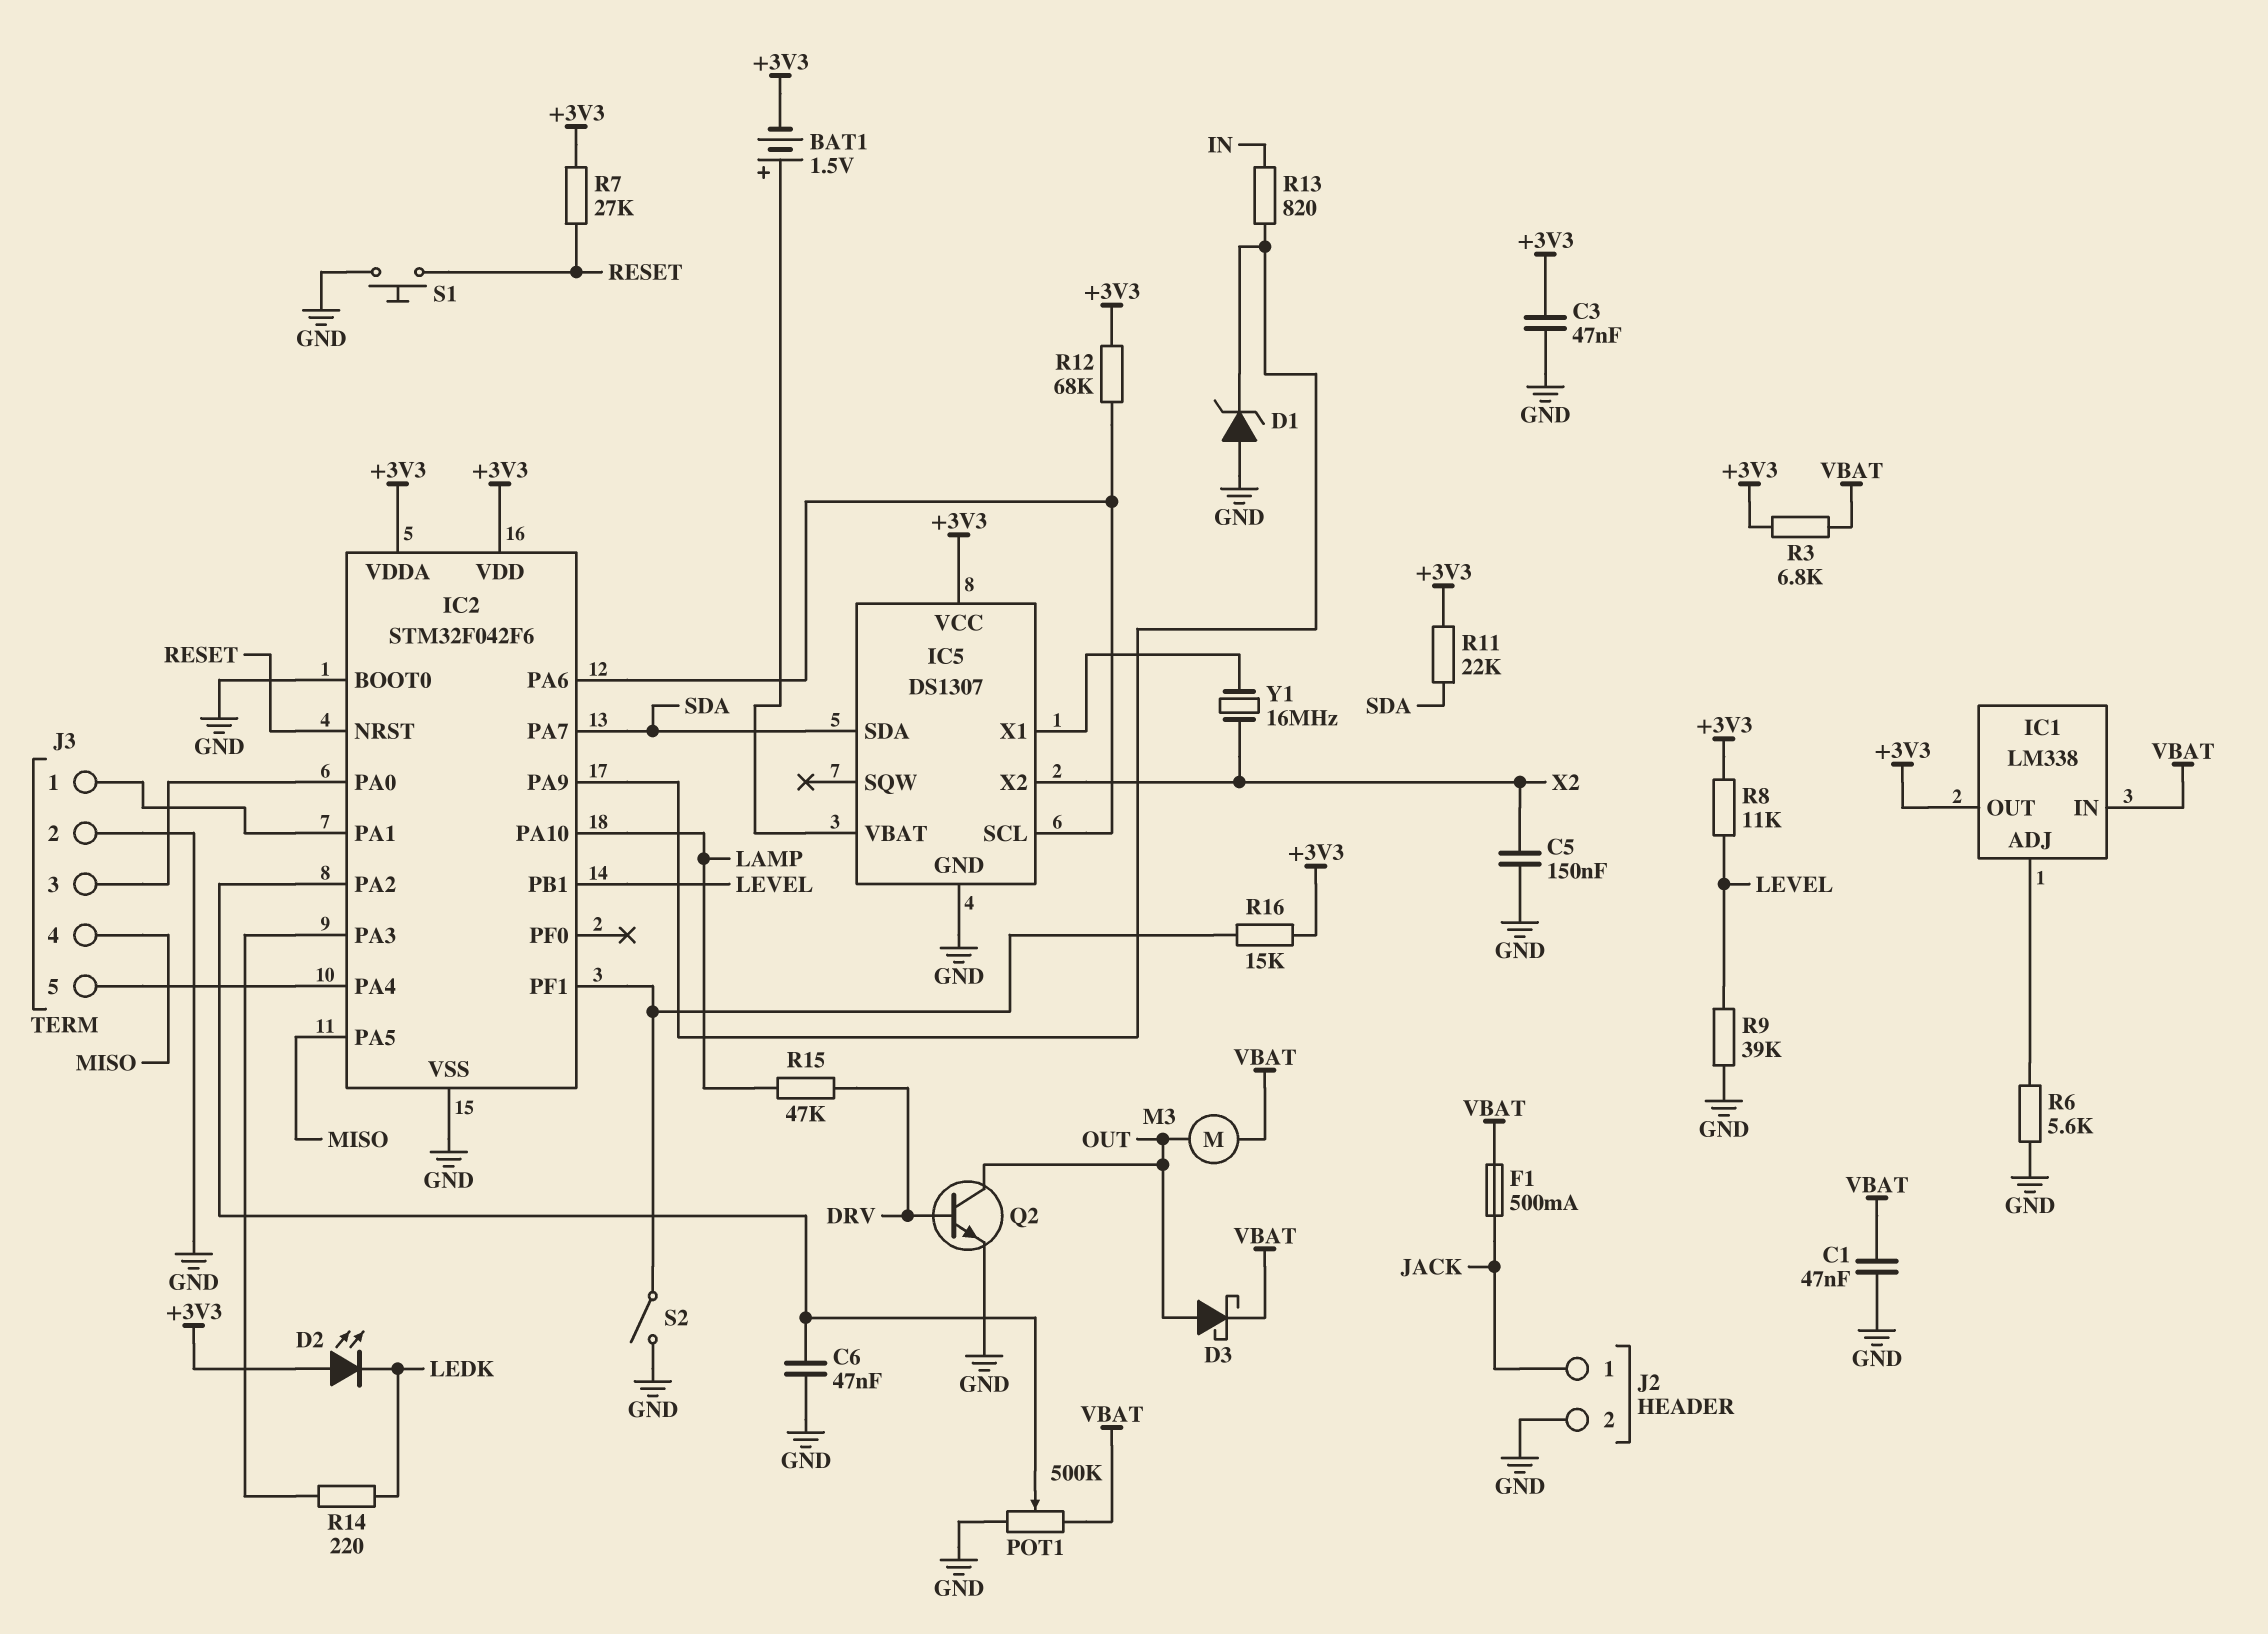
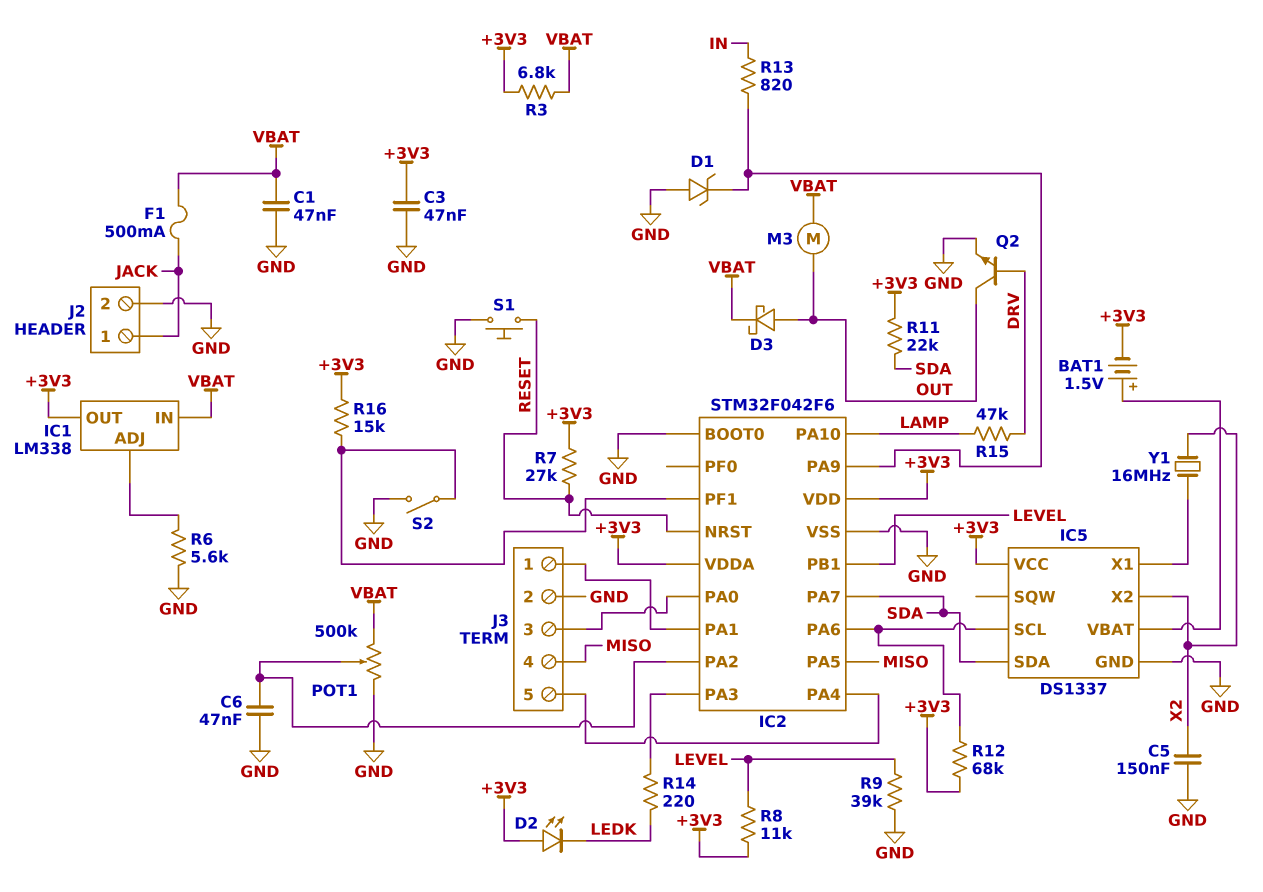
IC5: DS1307 -> DS1337

